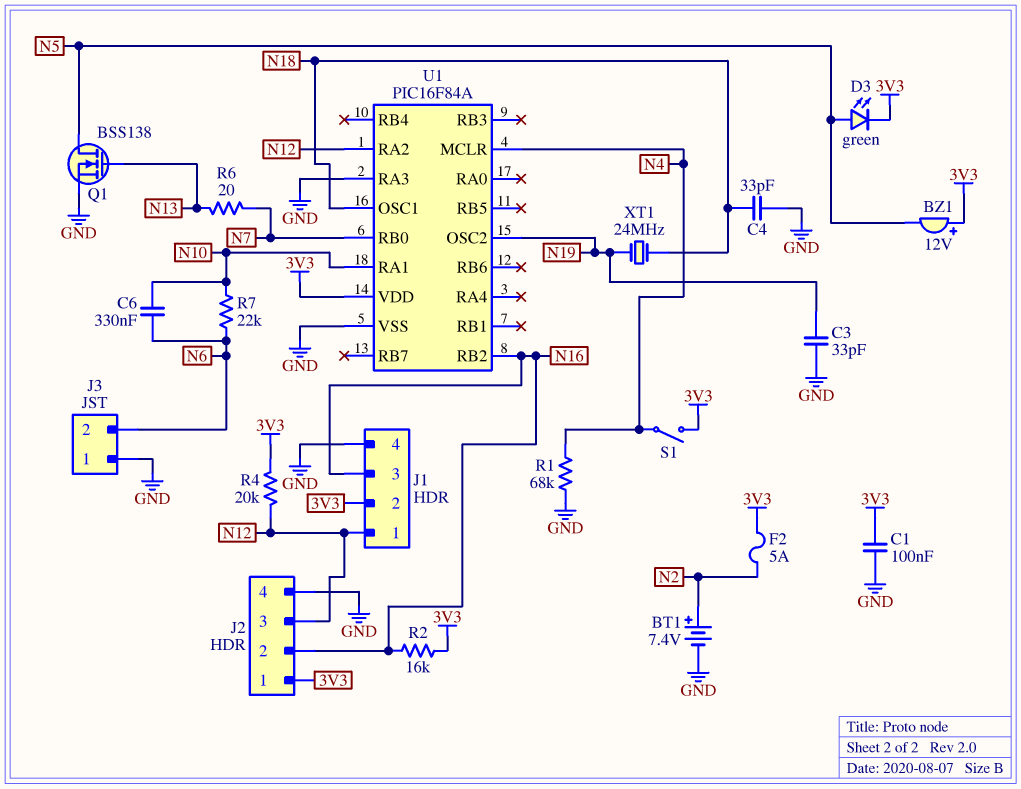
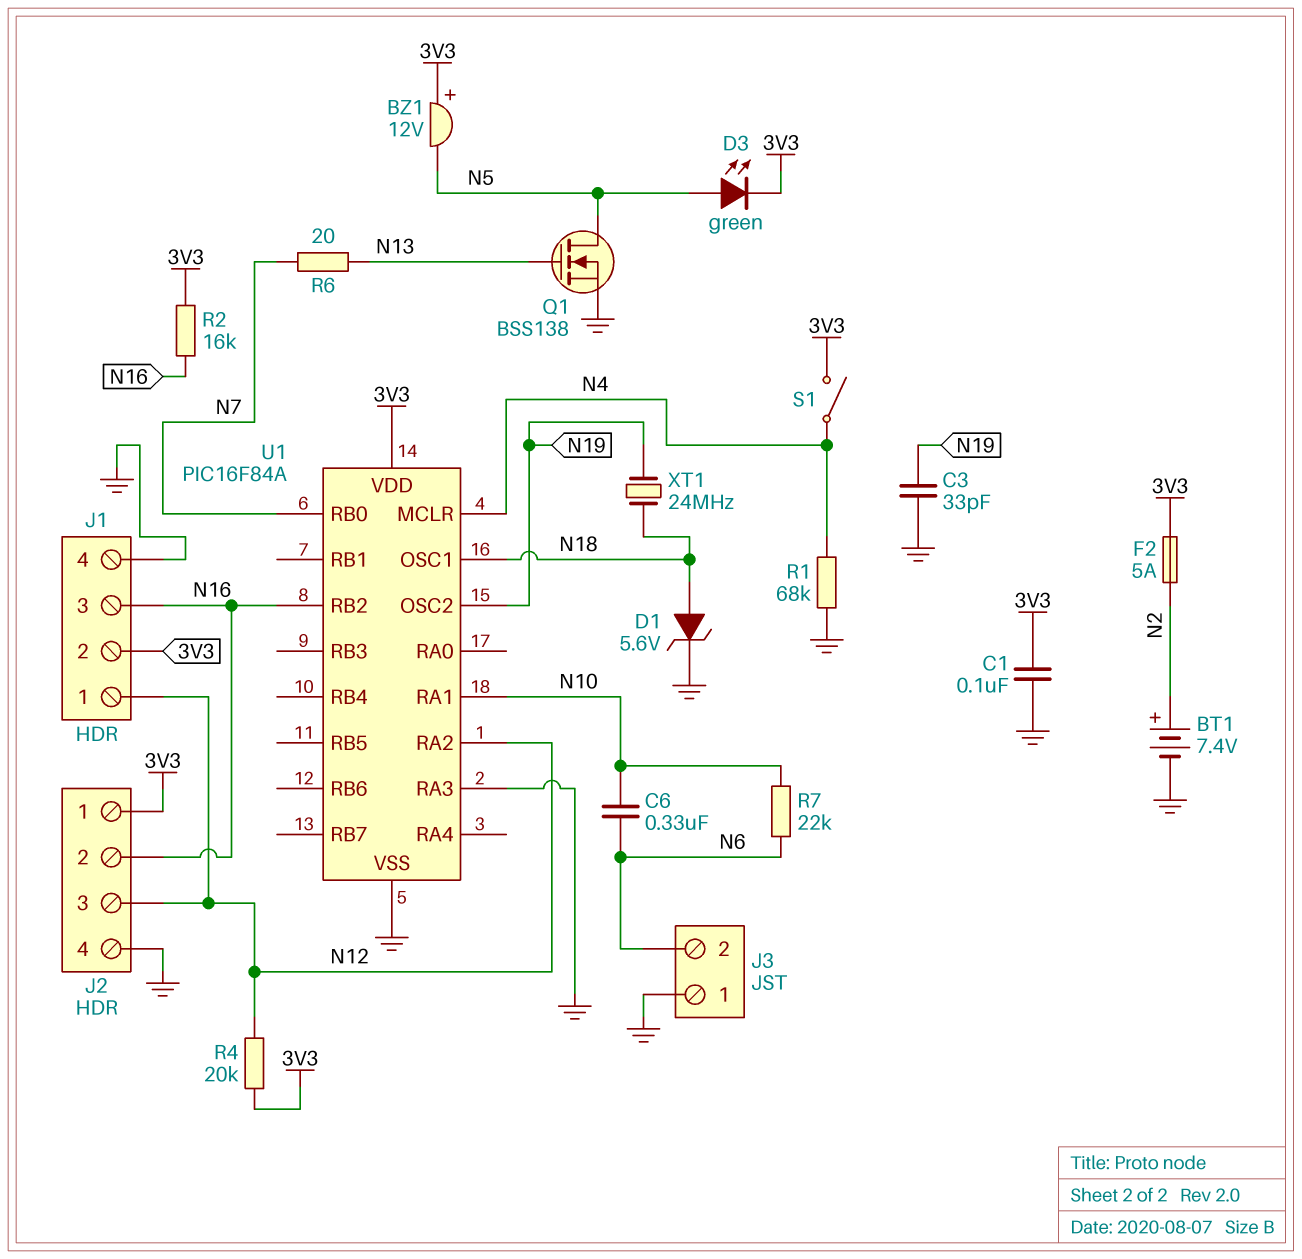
C4: 33pF (GND, N18) -> none
D1: none -> zener 5.6V (A N18, K GND)

